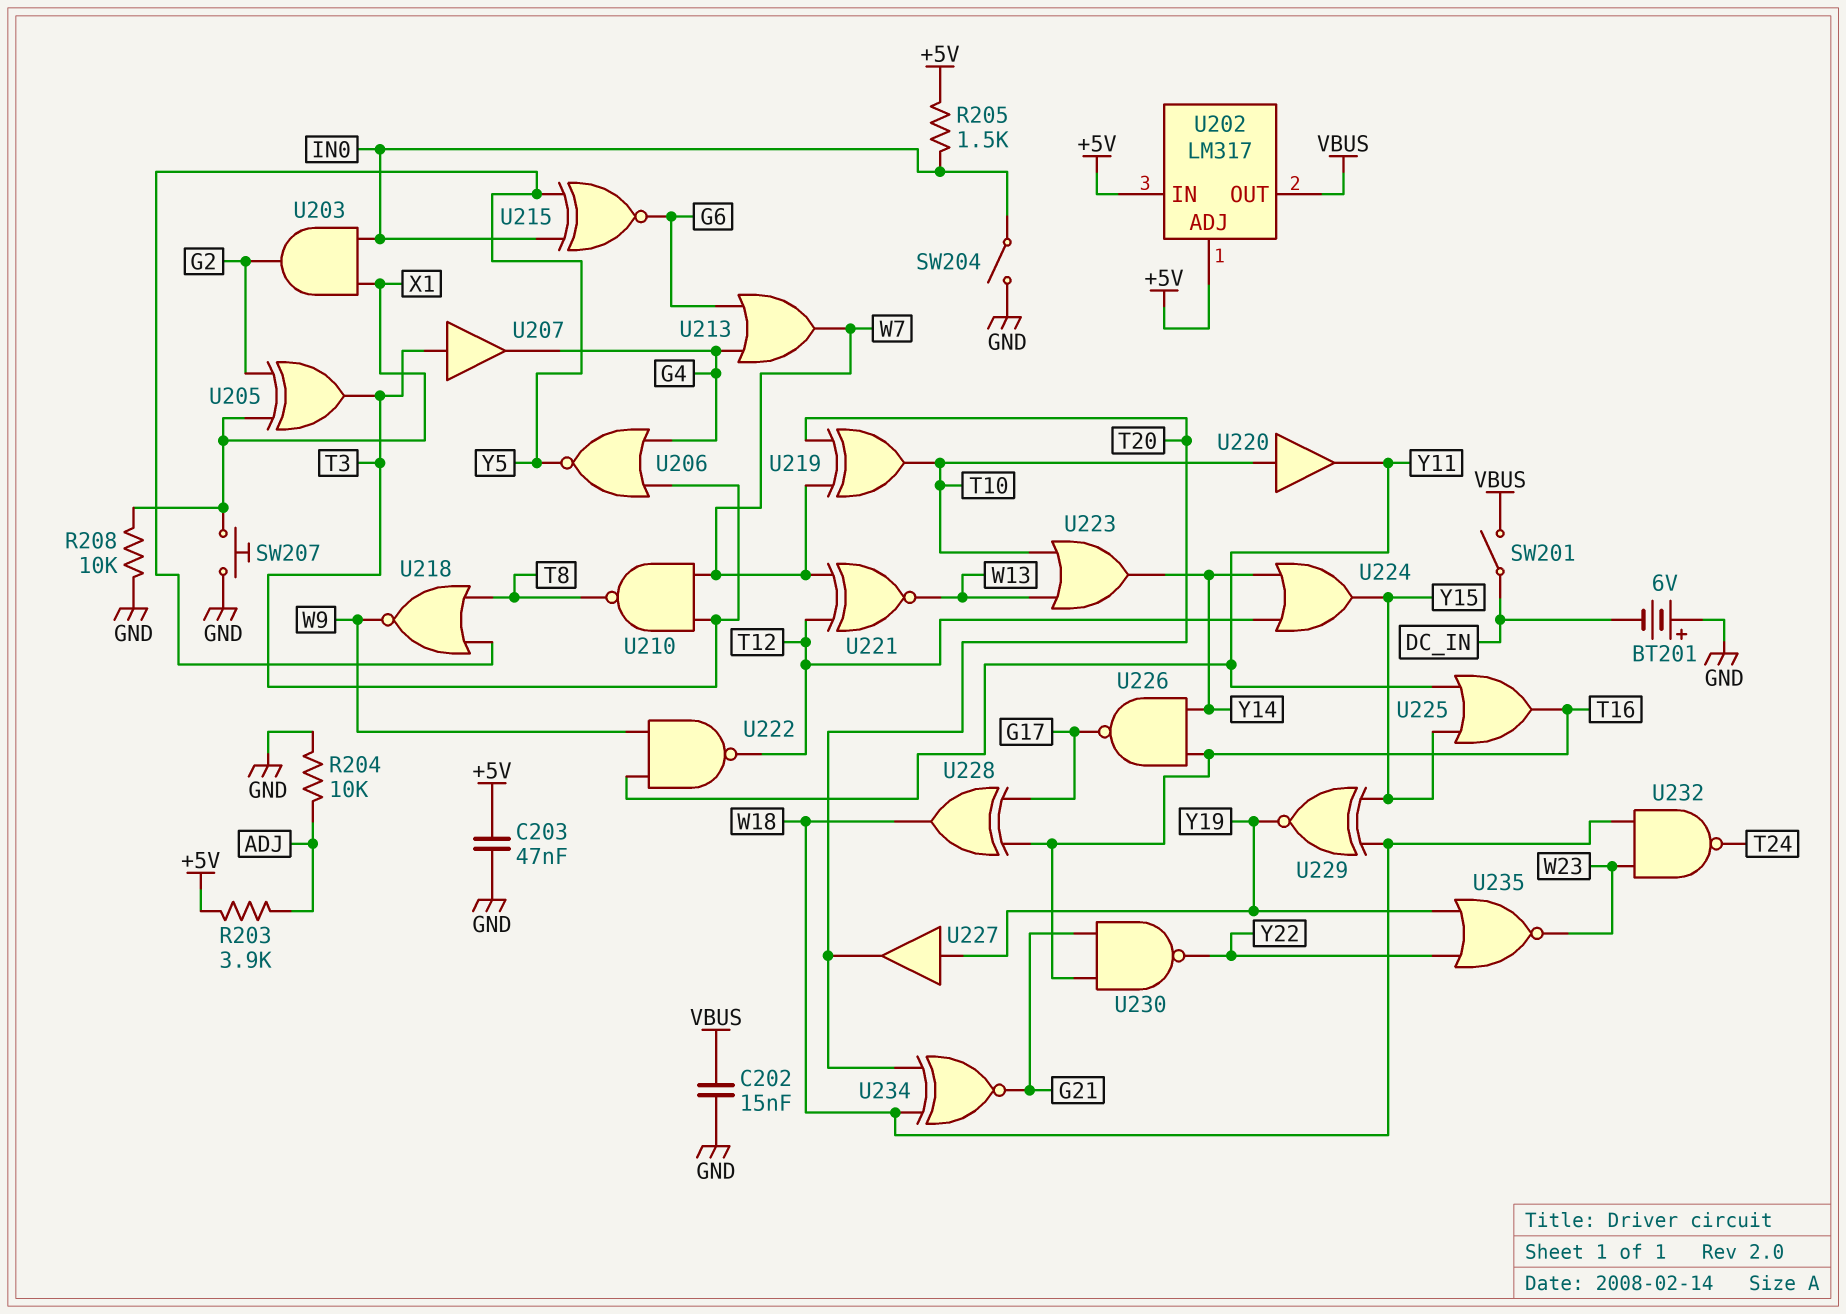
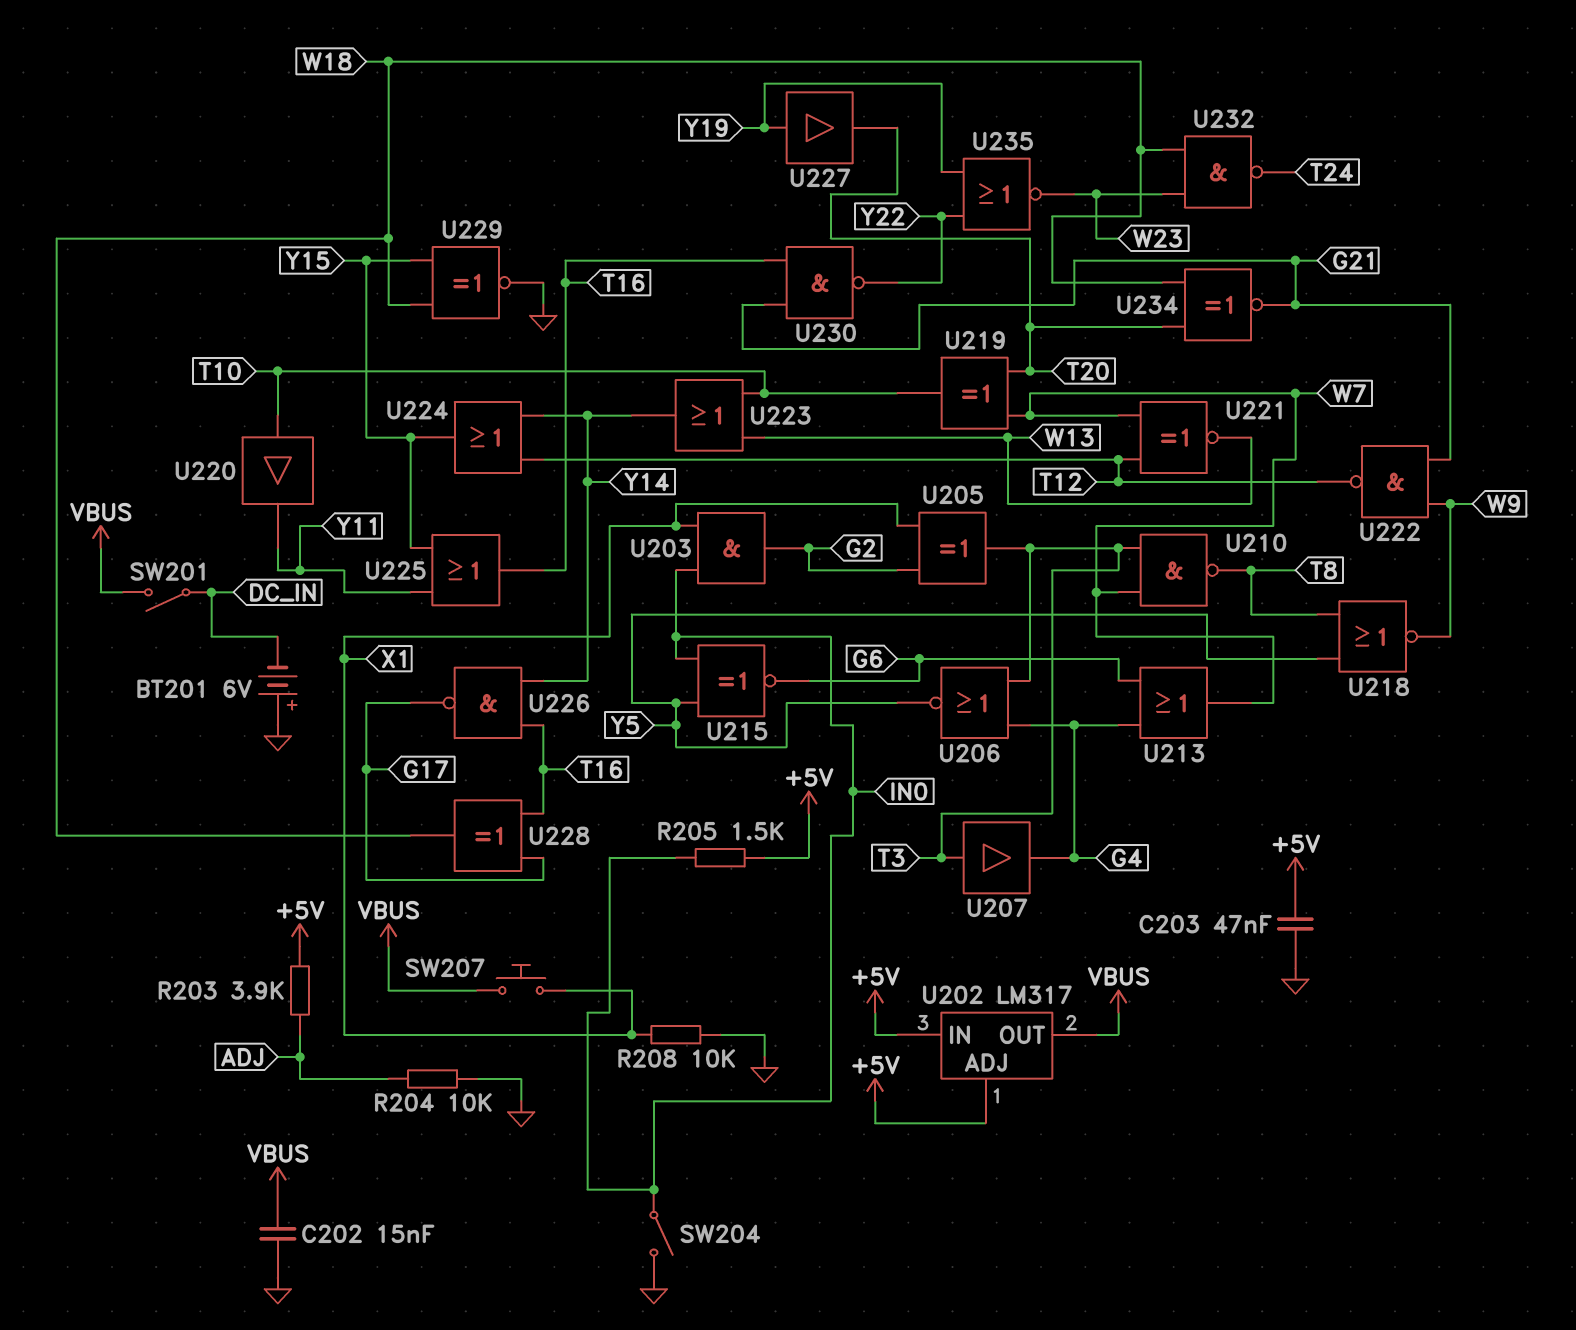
SW207: button (GND, X1) -> button (VBUS, X1)
U222: NAND (in W9, in Y11, out T12) -> NAND (in G21, in W9, out T12)
U229: XNOR (in W18, in Y15, out Y19) -> XNOR (in W18, in Y15, out GND)

